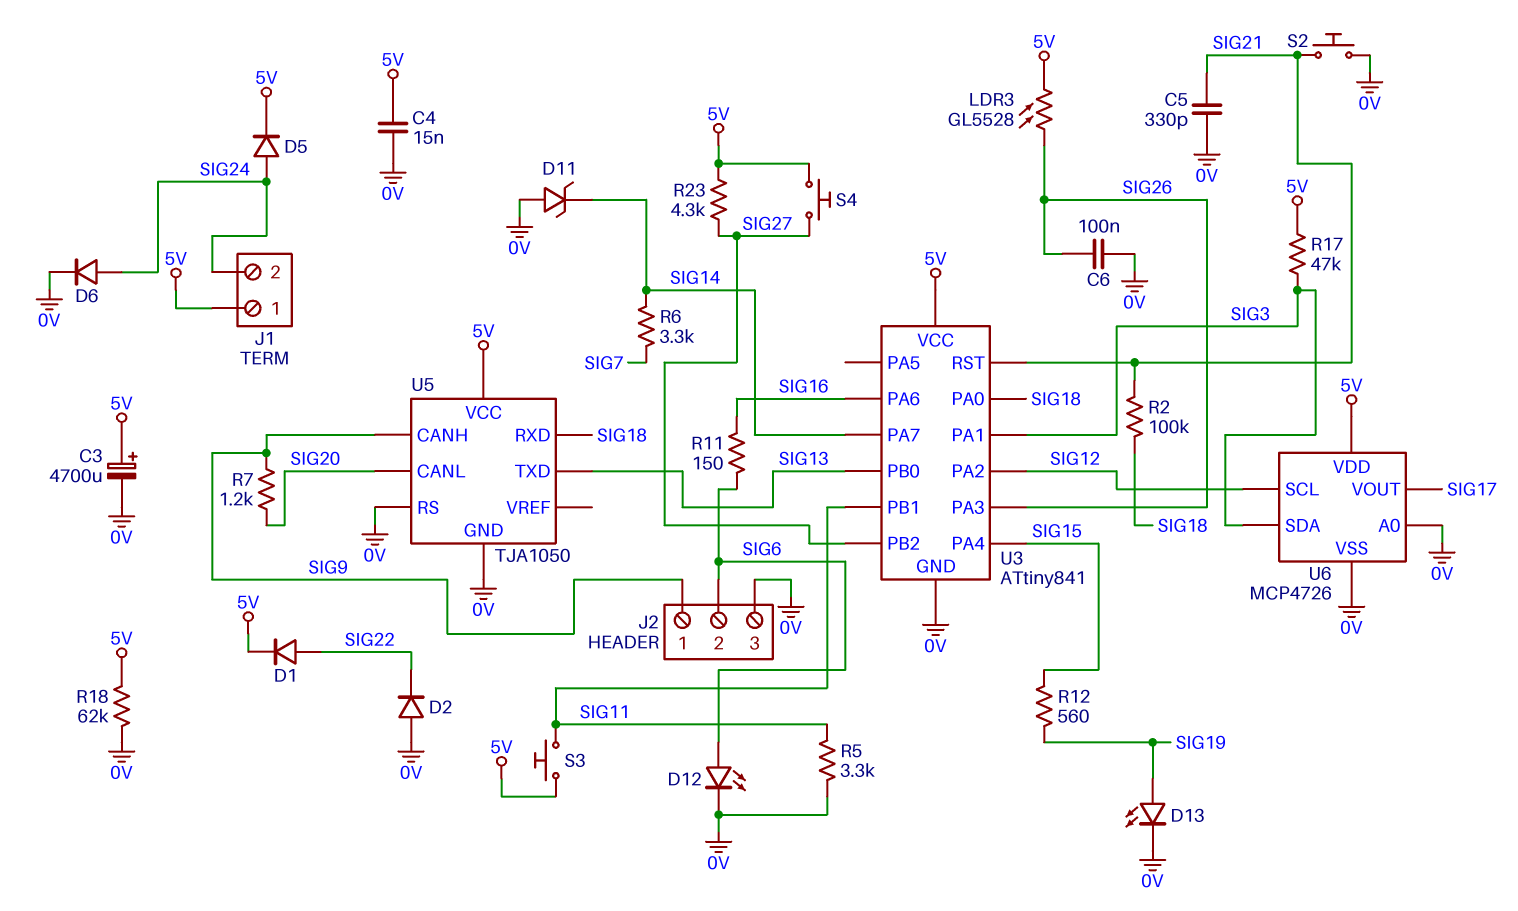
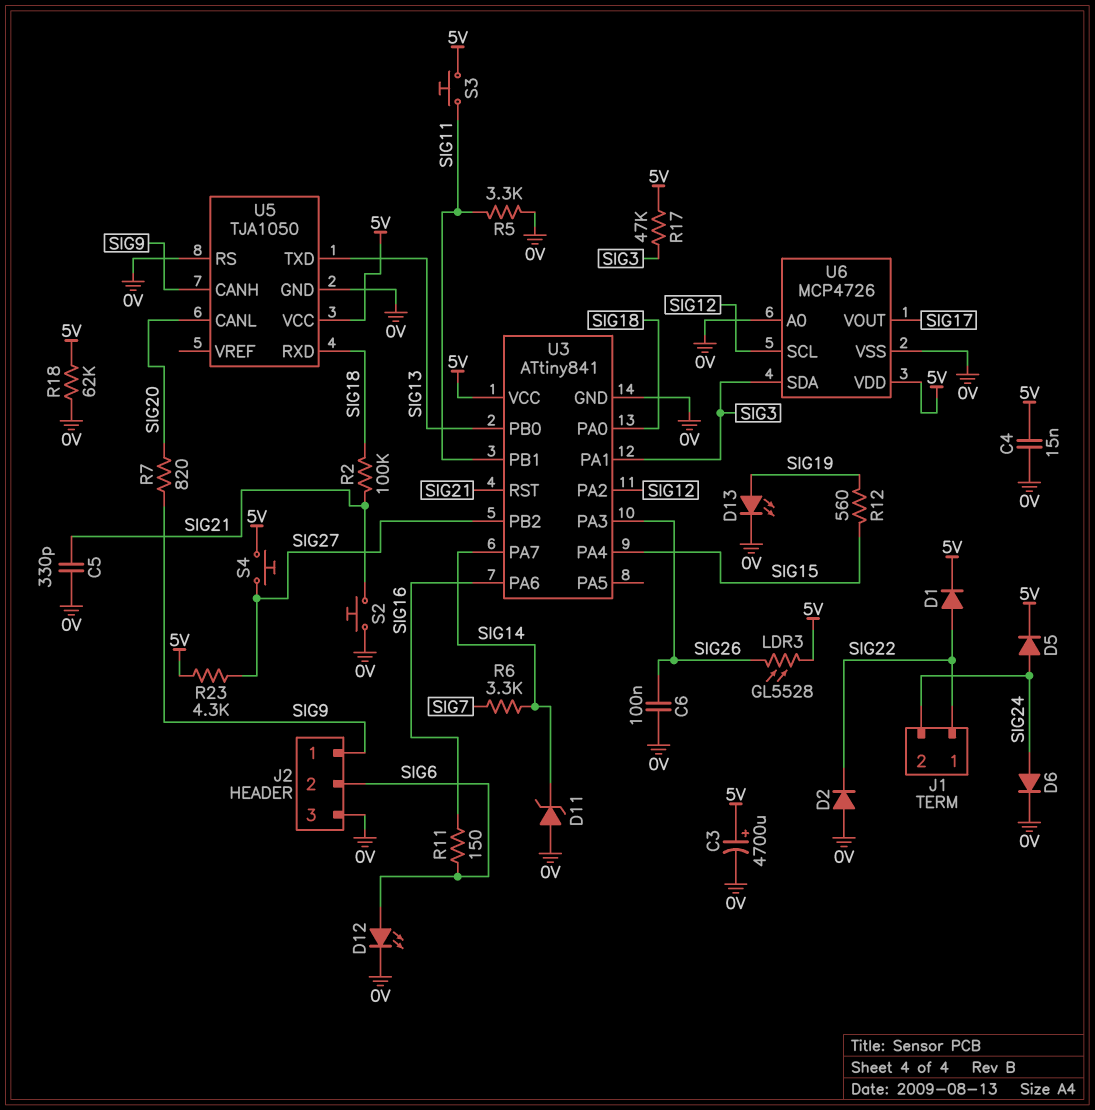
J1 pin 1: 5V -> SIG22
R7: 1.2k (SIG9, SIG20) -> 820 (SIG9, SIG20)

